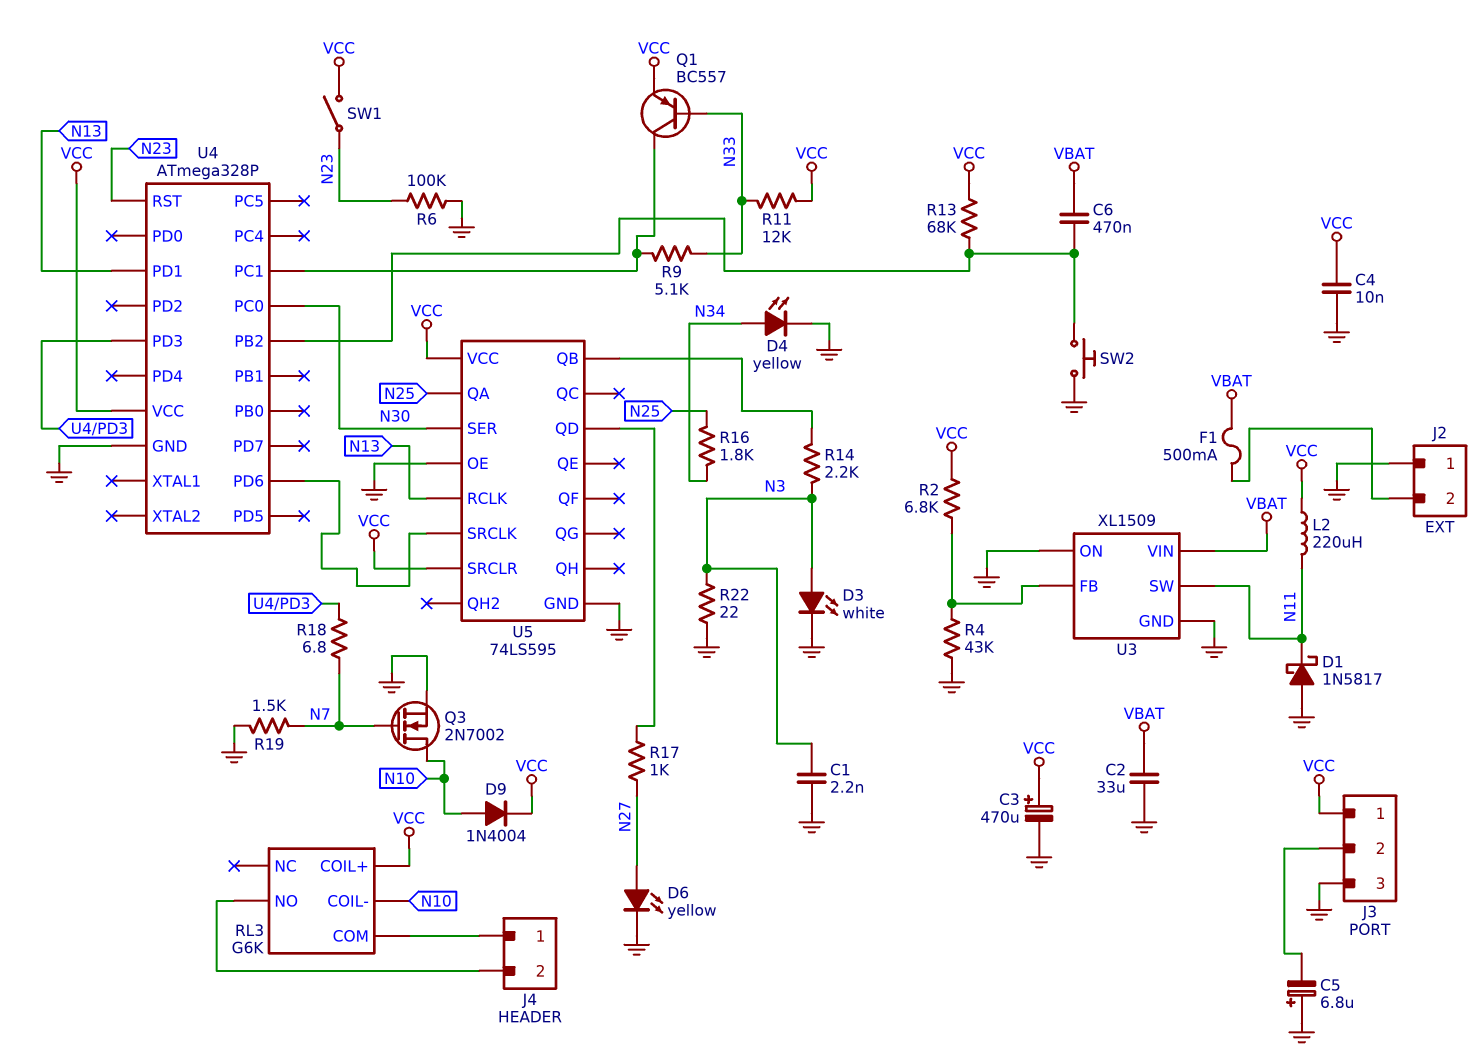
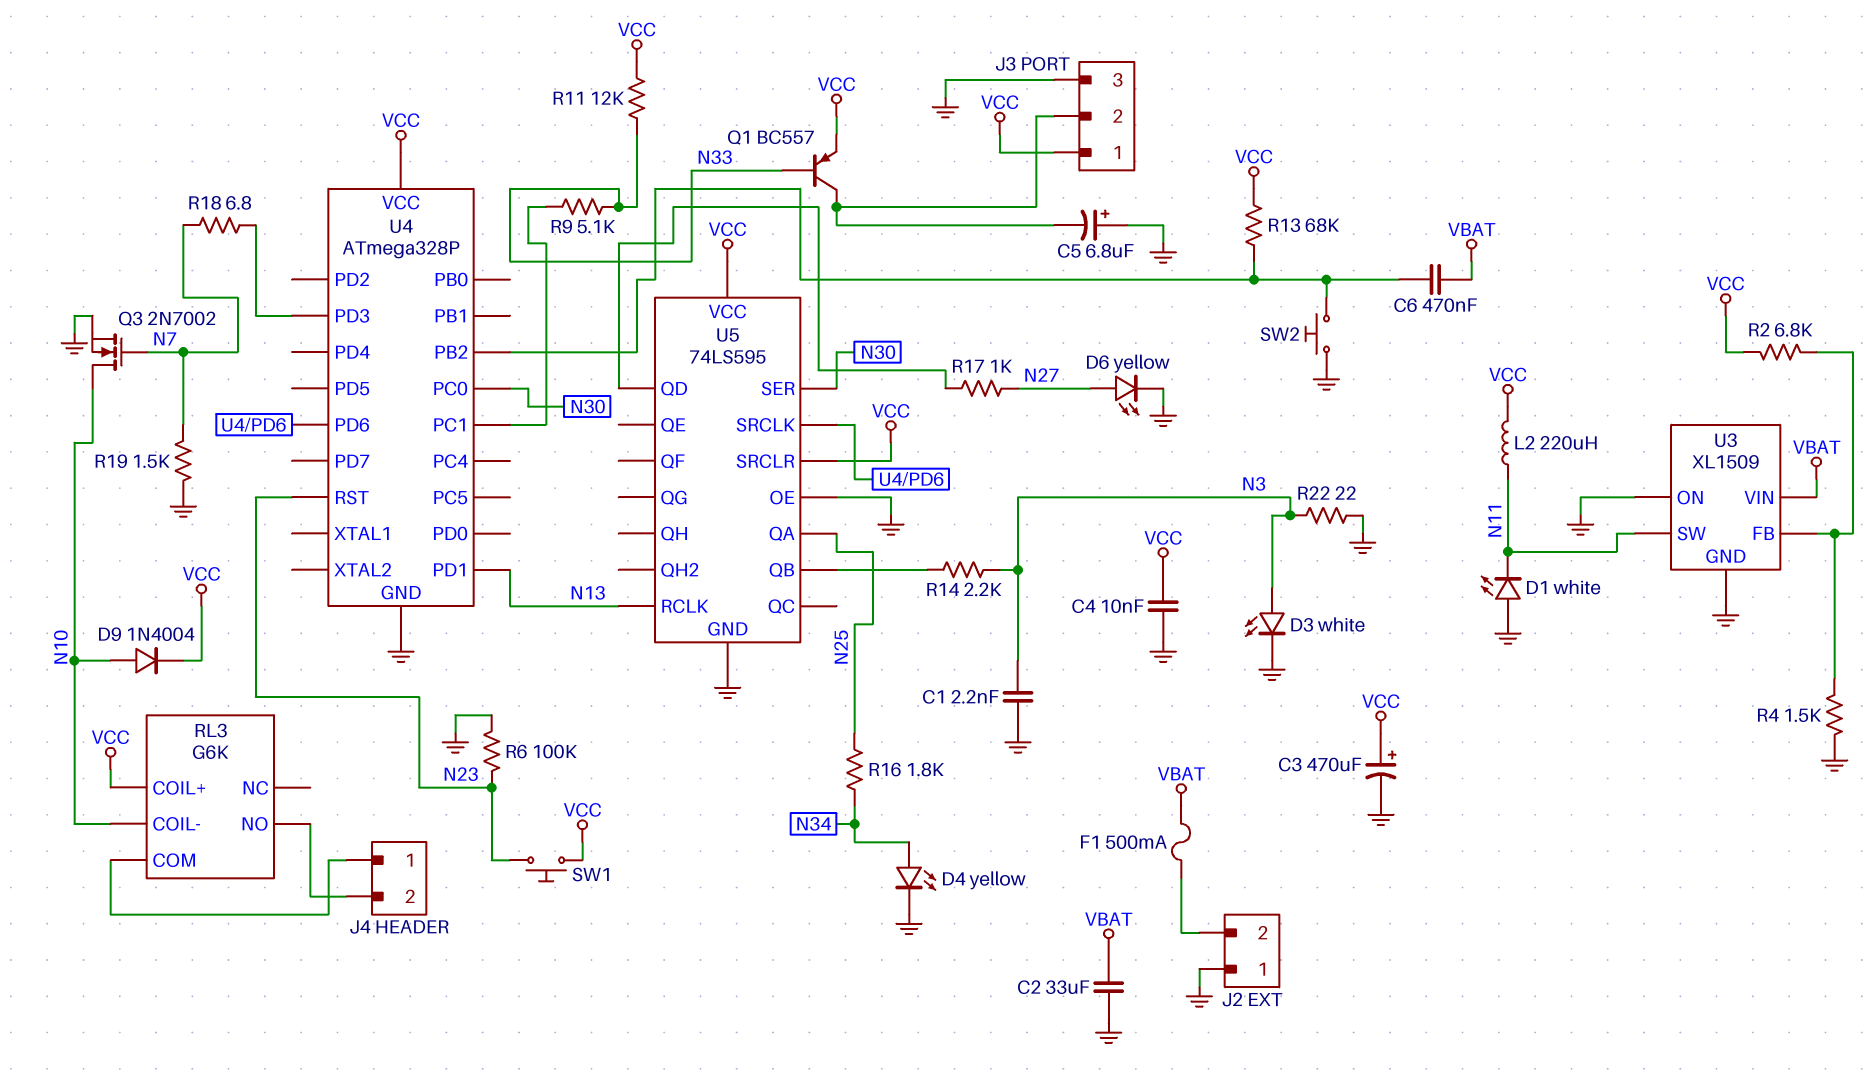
D1: schottky 1N5817 (A GND, K N11) -> LED white (A GND, K N11)
Q1: PNP BC557 (B N33, C U4/PC1, E VCC) -> PNP BC557 (B N33, C J3/2, E VCC)
R4: 43k (GND, U3/FB) -> 1.5k (GND, U3/FB)
SW1: switch (N23, VCC) -> button (N23, VCC)

